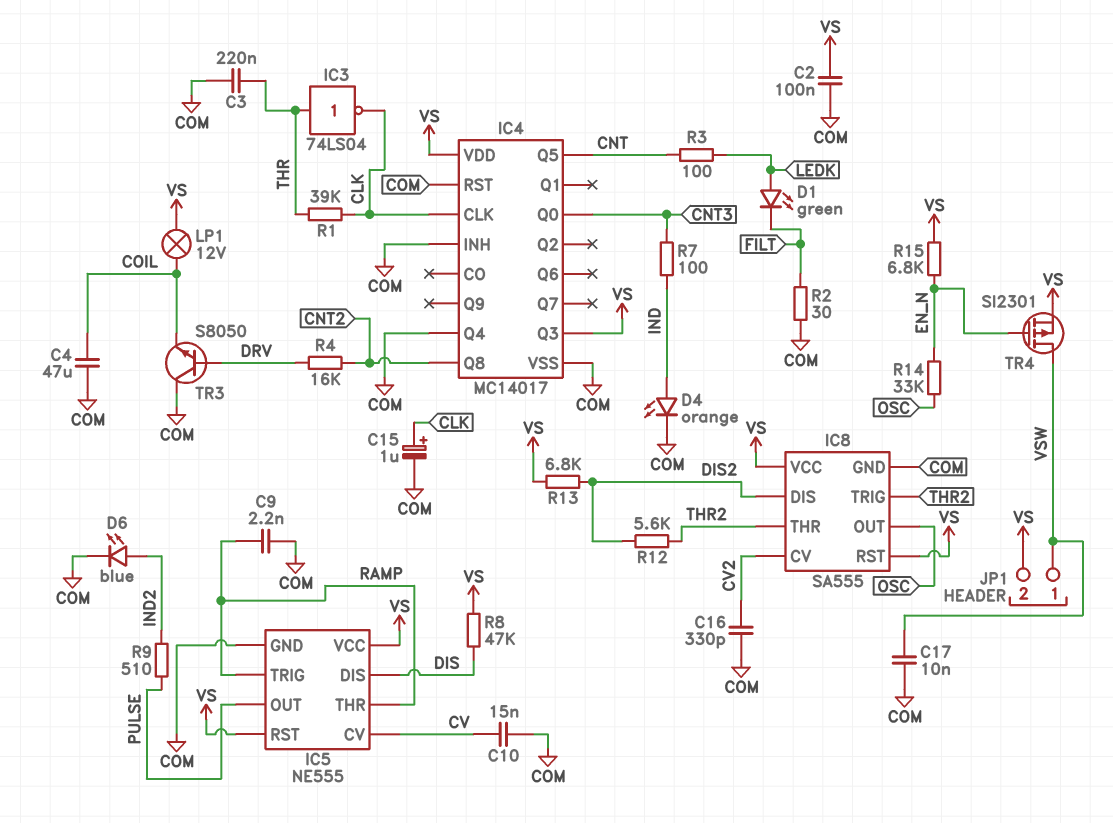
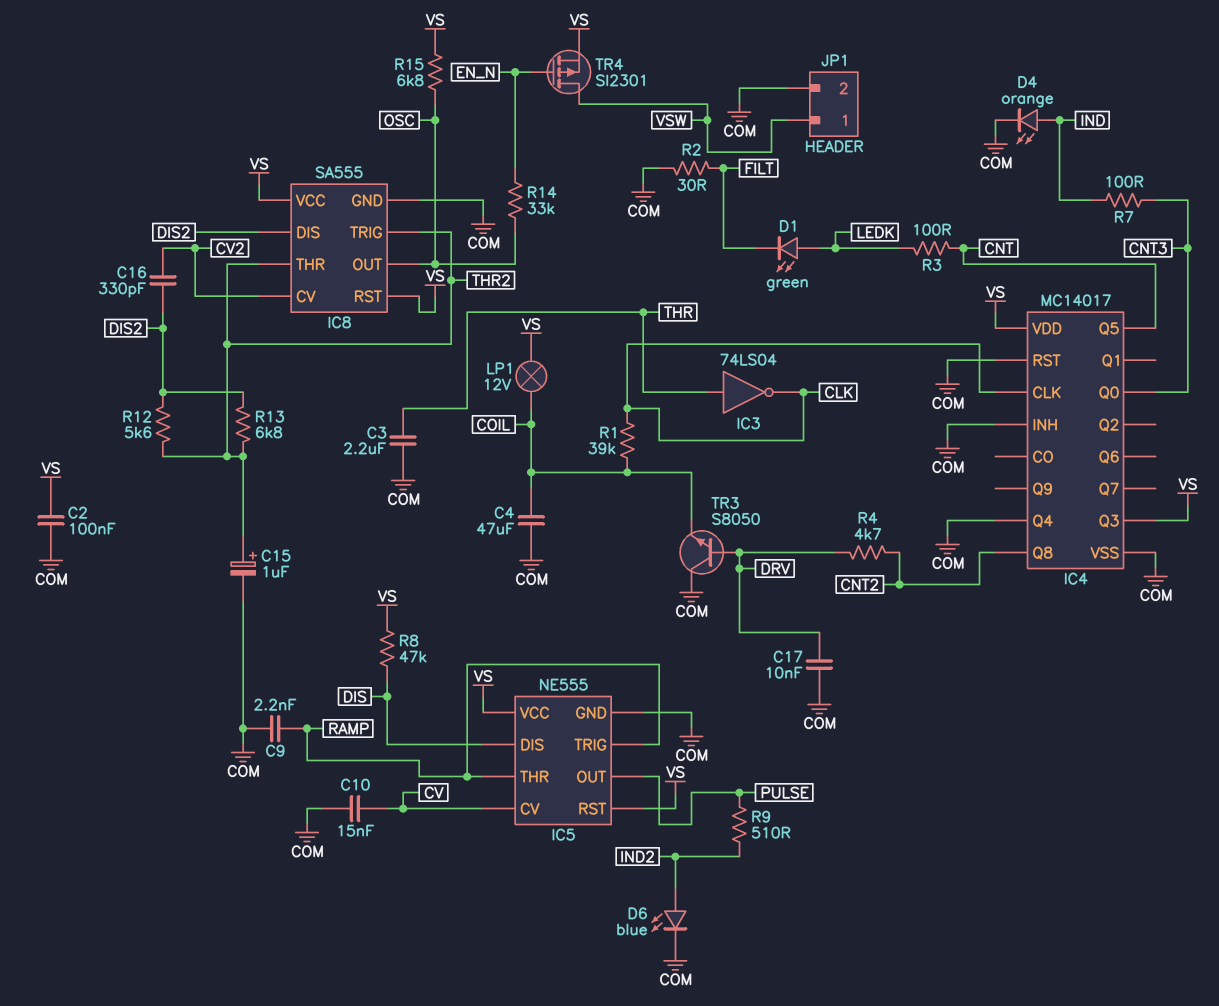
C3: 220nF (COM, THR) -> 2.2uF (COM, THR)
C15: 1uF (plus CLK, minus COM) -> 1uF (plus THR2, minus COM)
C16: 330pF (COM, CV2) -> 330pF (CV2, DIS2)
C17: 10nF (COM, VSW) -> 10nF (COM, DRV)
JP1 pin 2: VS -> COM
R1: 39k (CLK, THR) -> 39k (CLK, COIL)
R4: 16k (CNT2, DRV) -> 4.7k (CNT2, DRV)
R13: 6.8k (DIS2, VS) -> 6.8k (DIS2, THR2)
R15: 6.8k (EN_N, VS) -> 6.8k (OSC, VS)

